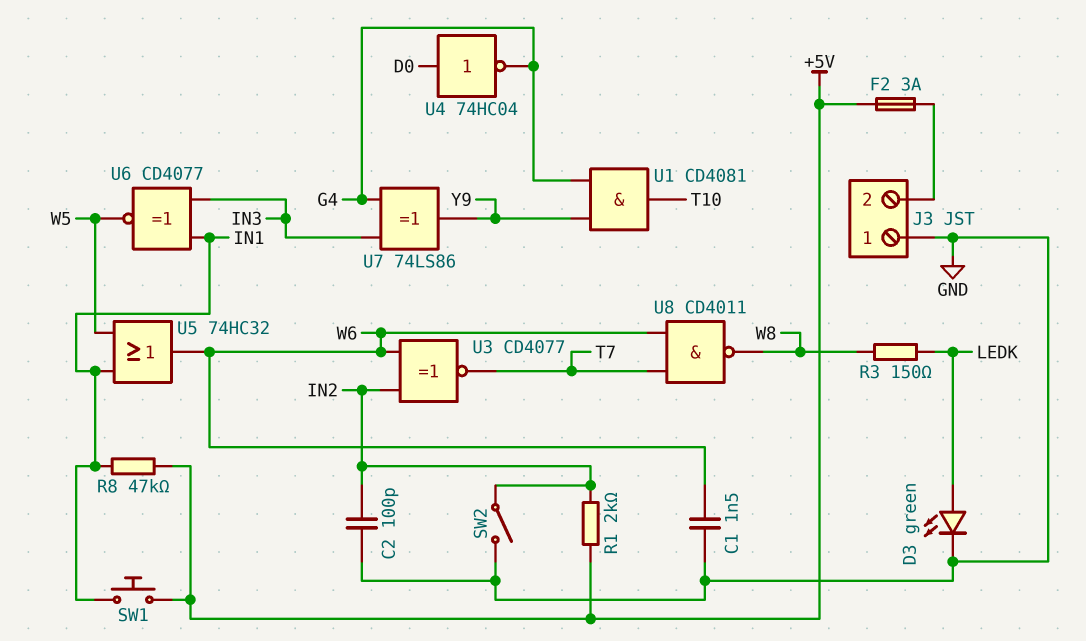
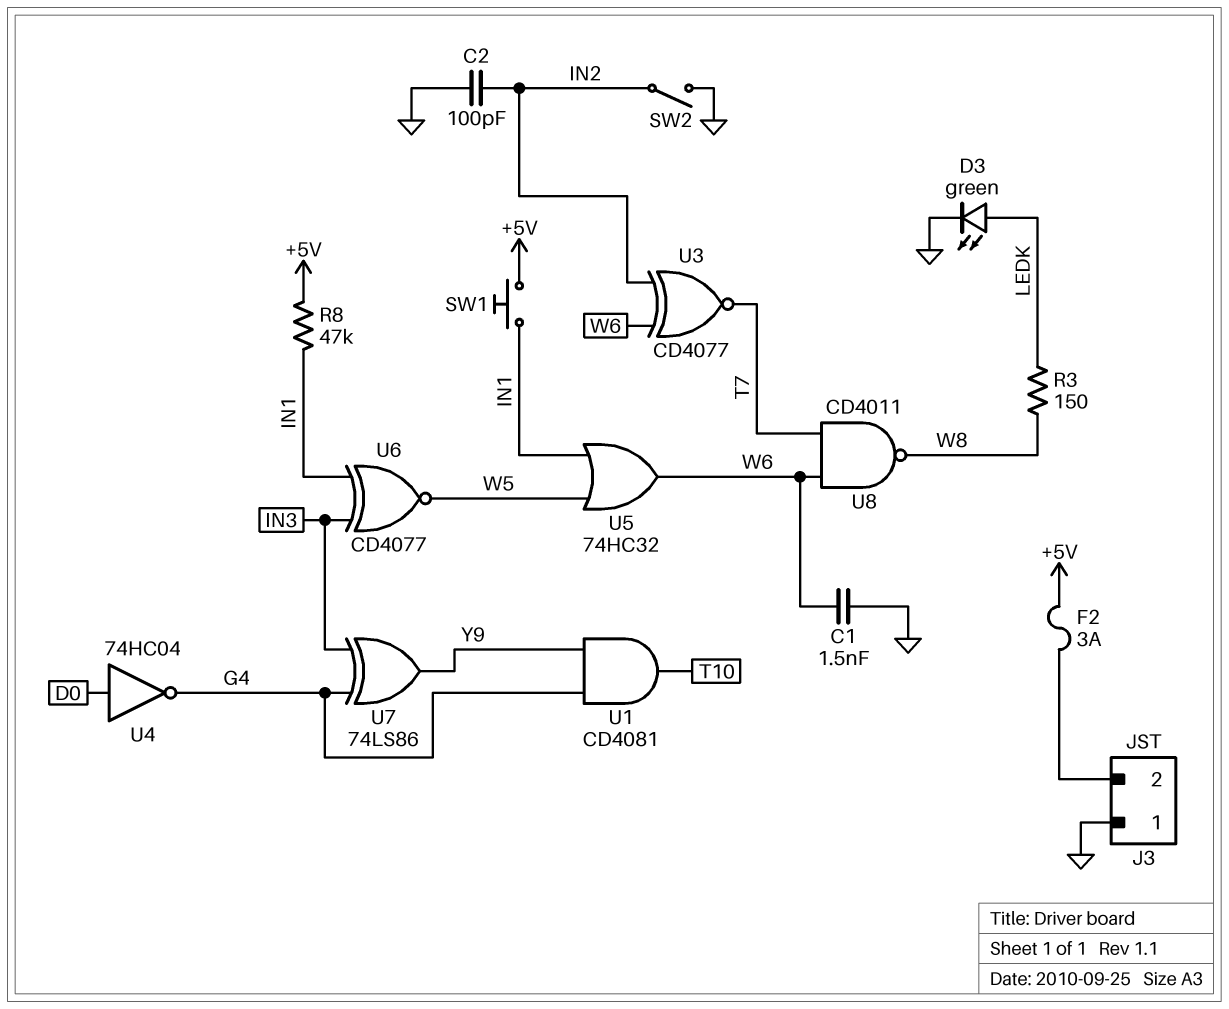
R1: 2k (+5V, IN2) -> none

